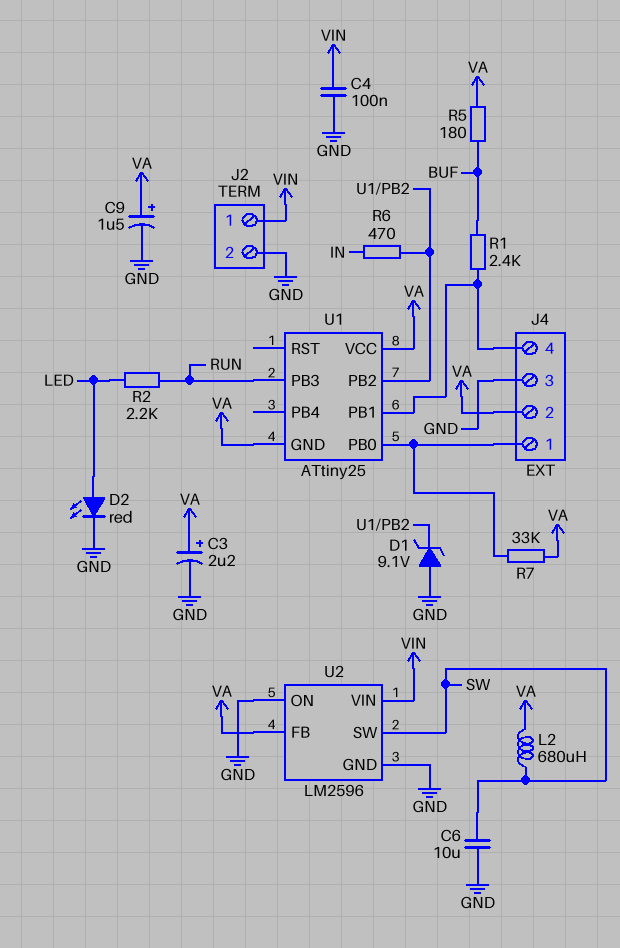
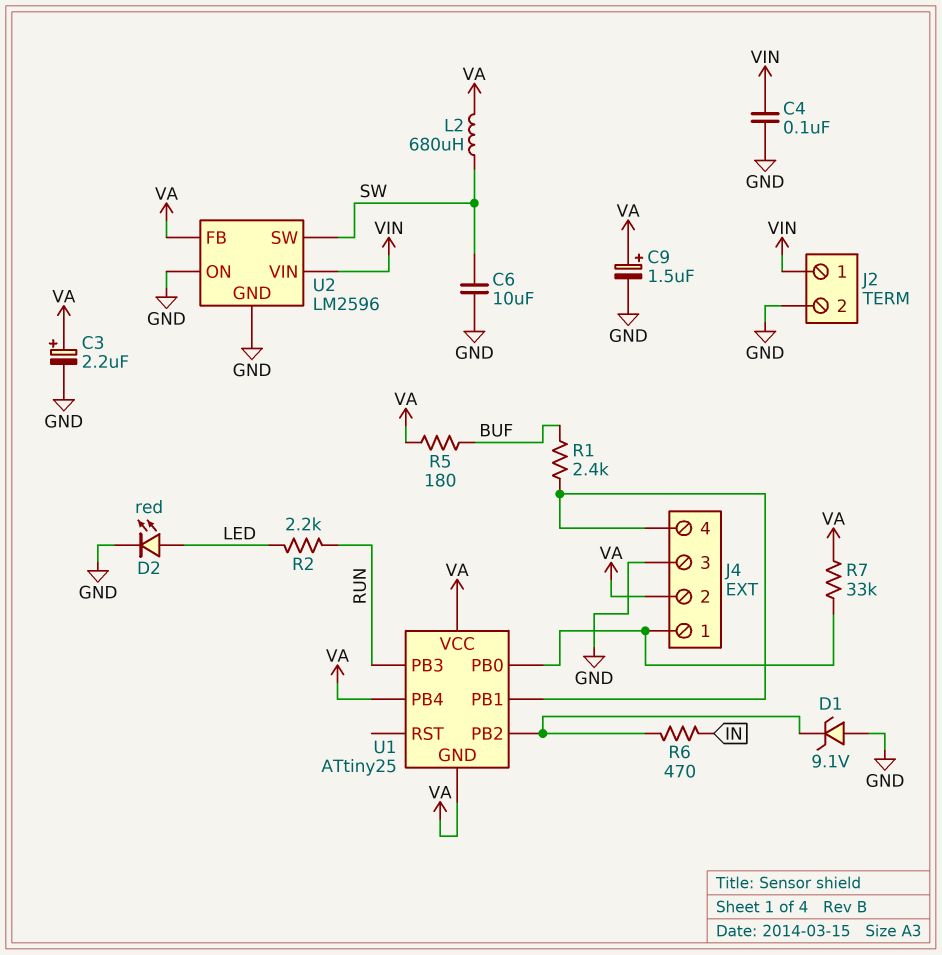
U1 pin PB4: none -> VA

